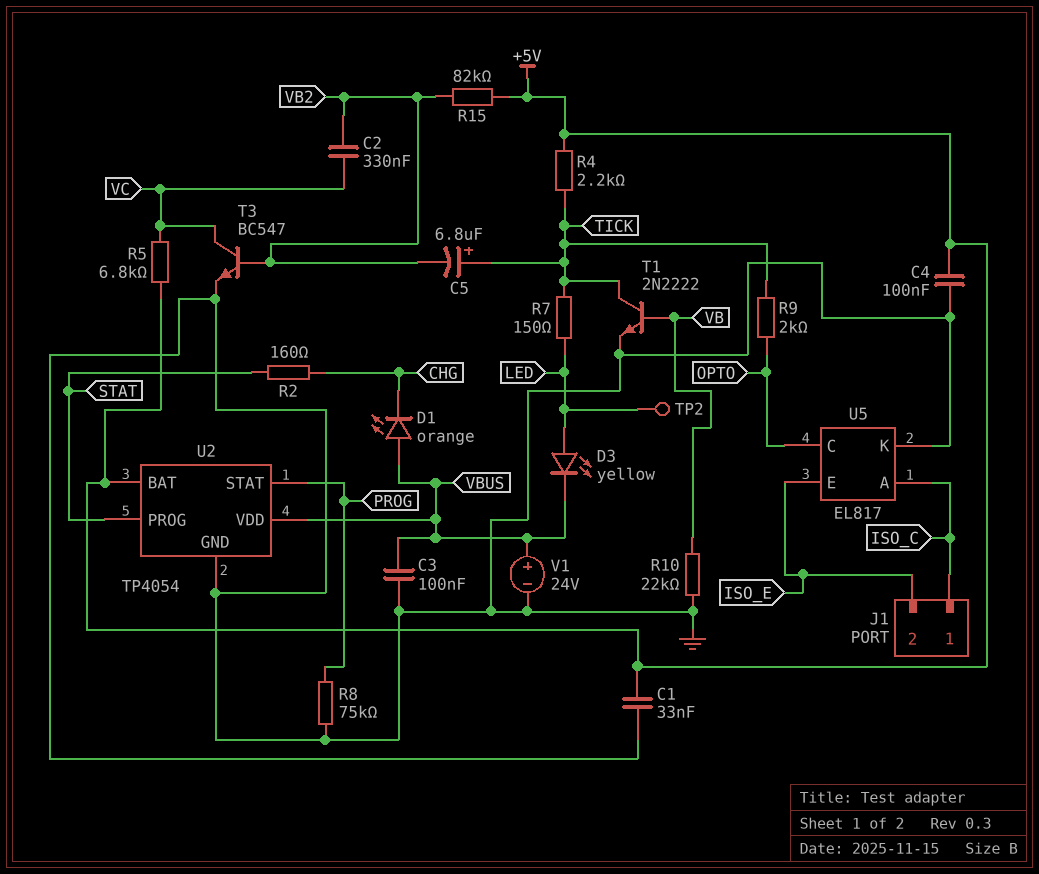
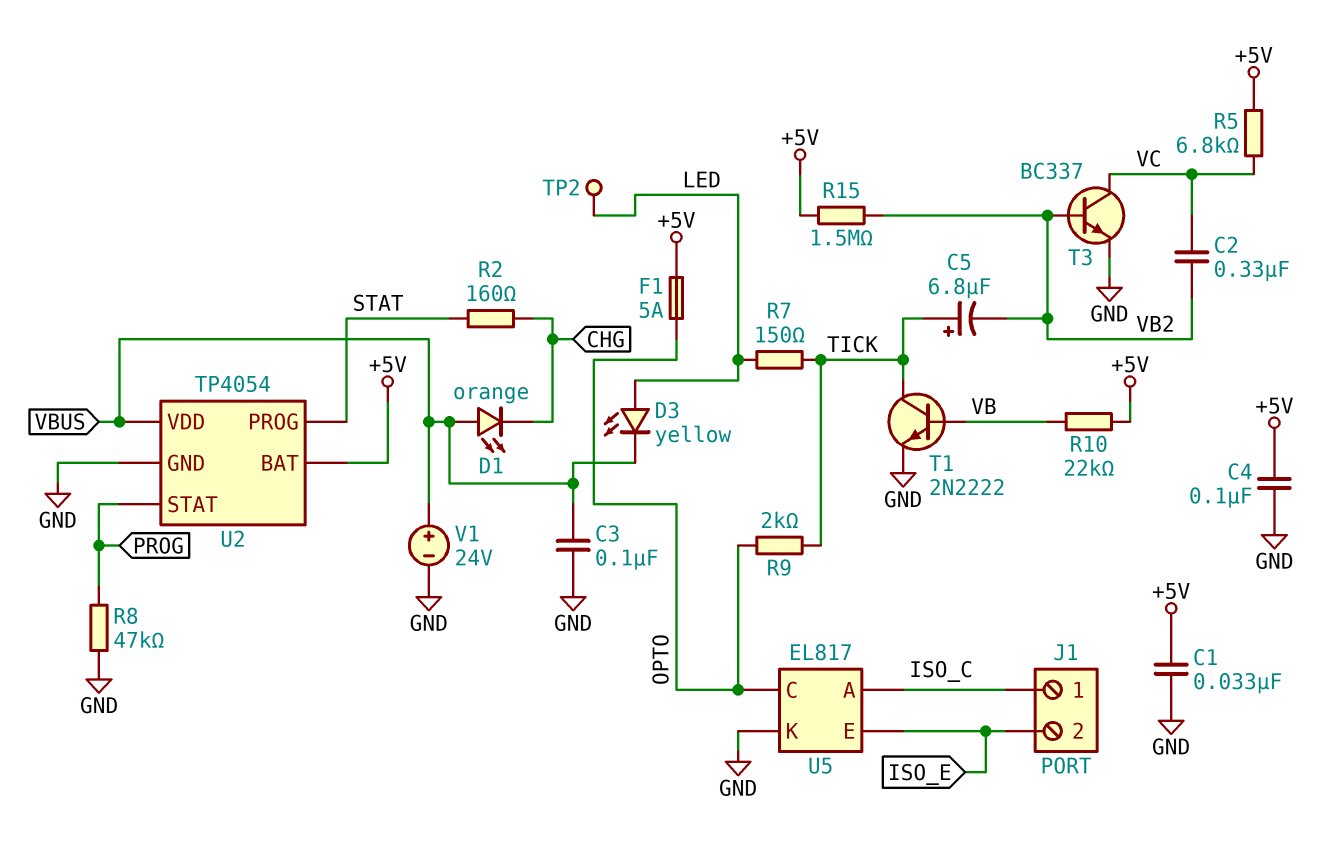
F1: none -> 5A (+5V, OPTO)
R4: 2.2k (+5V, TICK) -> none
R8: 75k (GND, PROG) -> 47k (GND, PROG)
R10: 22k (GND, VB) -> 22k (+5V, VB)
R15: 82k (+5V, VB2) -> 1.5M (+5V, VB2)
T3: NPN BC547 (B VB2, C VC, E GND) -> NPN BC337 (B VB2, C VC, E GND)

